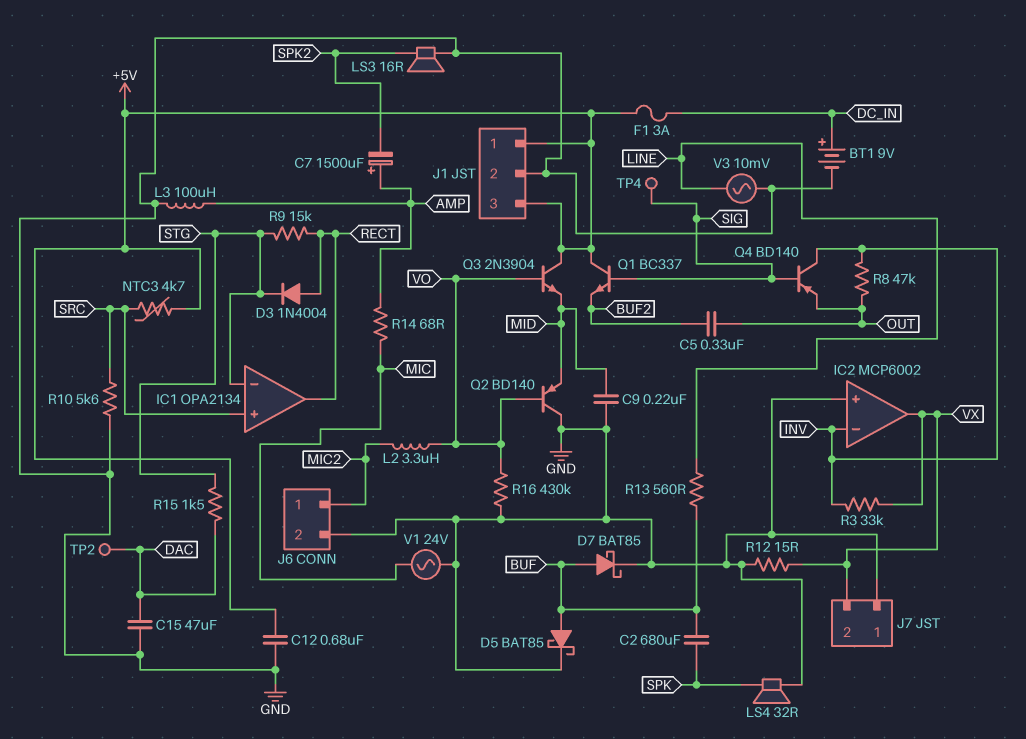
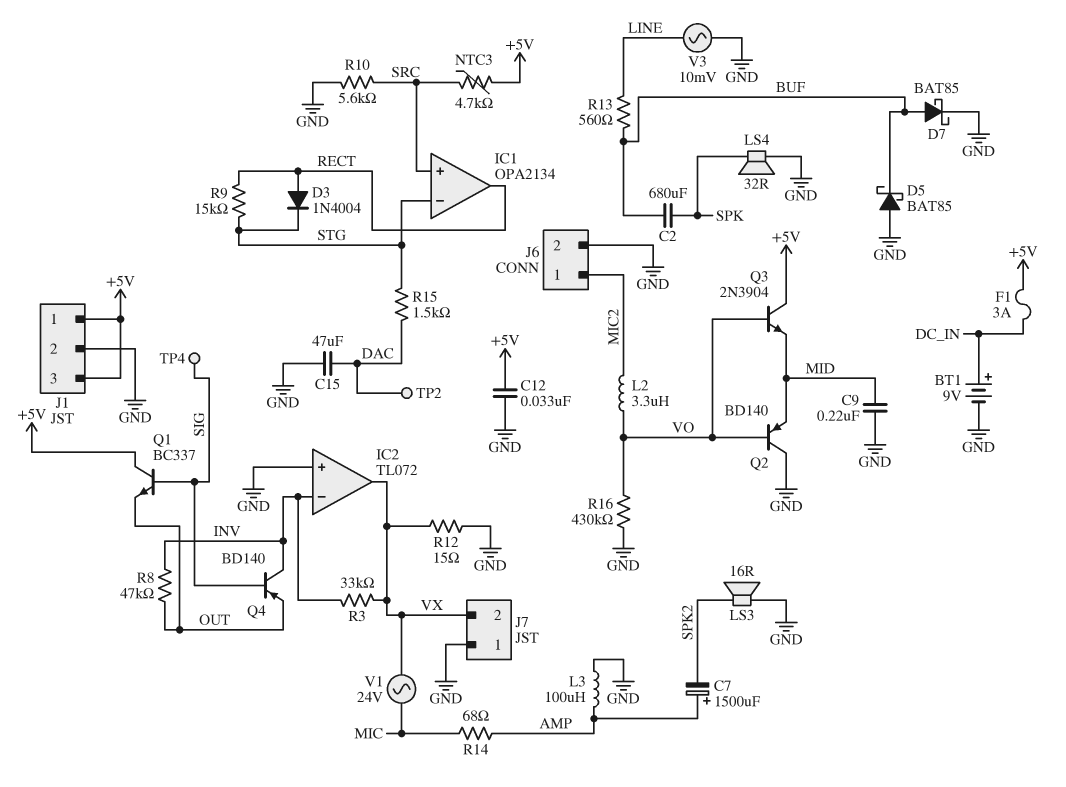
C5: 330nF (BUF2, OUT) -> none
C12: 680nF (+5V, GND) -> 33nF (+5V, GND)
D5: schottky BAT85 (A BUF, K GND) -> schottky BAT85 (A GND, K BUF)
IC2: MCP6002 -> TL072
Q1: NPN BC337 (B SIG, C +5V, E BUF2) -> NPN BC337 (B SIG, C +5V, E OUT)
V1: AC 24V (GND, MIC) -> AC 24V (MIC, VX)

